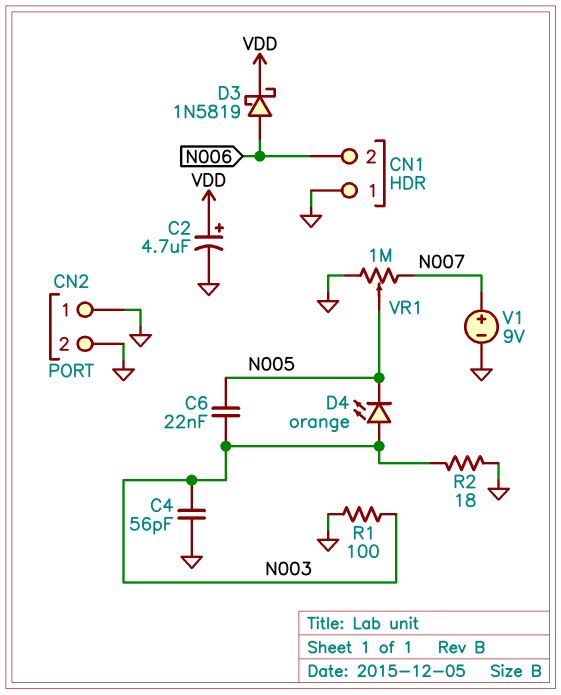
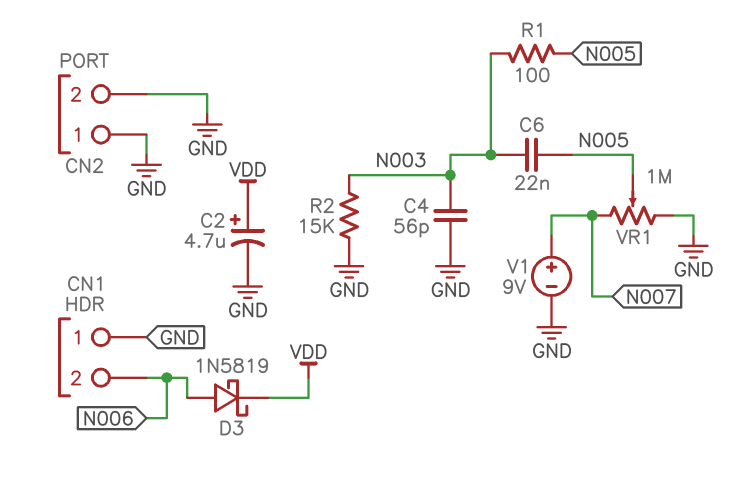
D4: LED orange (A N003, K N005) -> none
R1: 100 (GND, N003) -> 100 (N003, N005)
R2: 18 (GND, N003) -> 15k (GND, N003)

